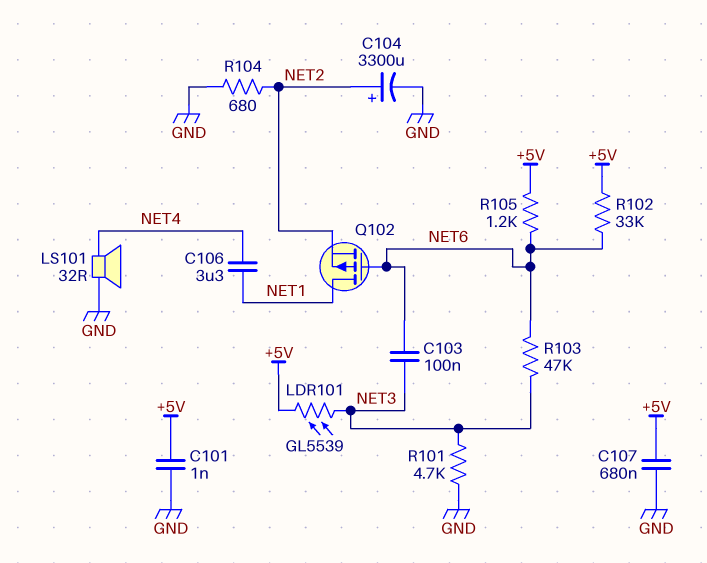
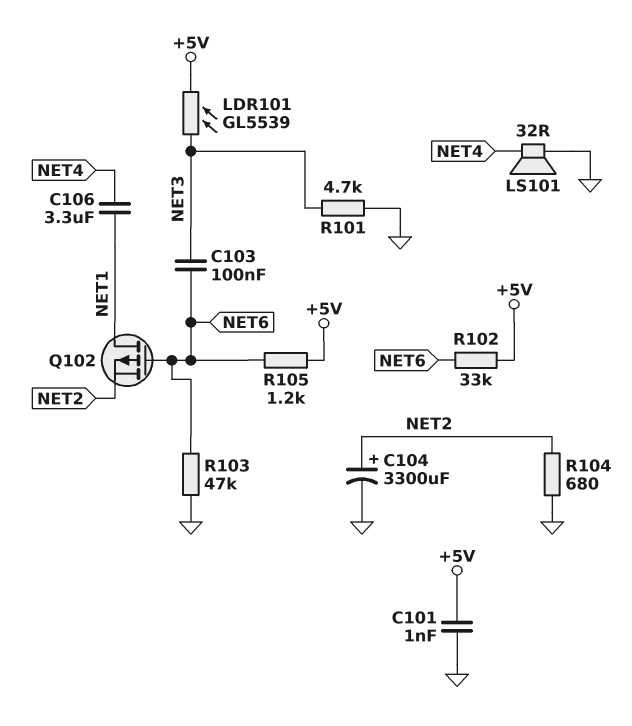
C107: 680nF (+5V, GND) -> none
R103: 47k (NET3, NET6) -> 47k (GND, NET6)

